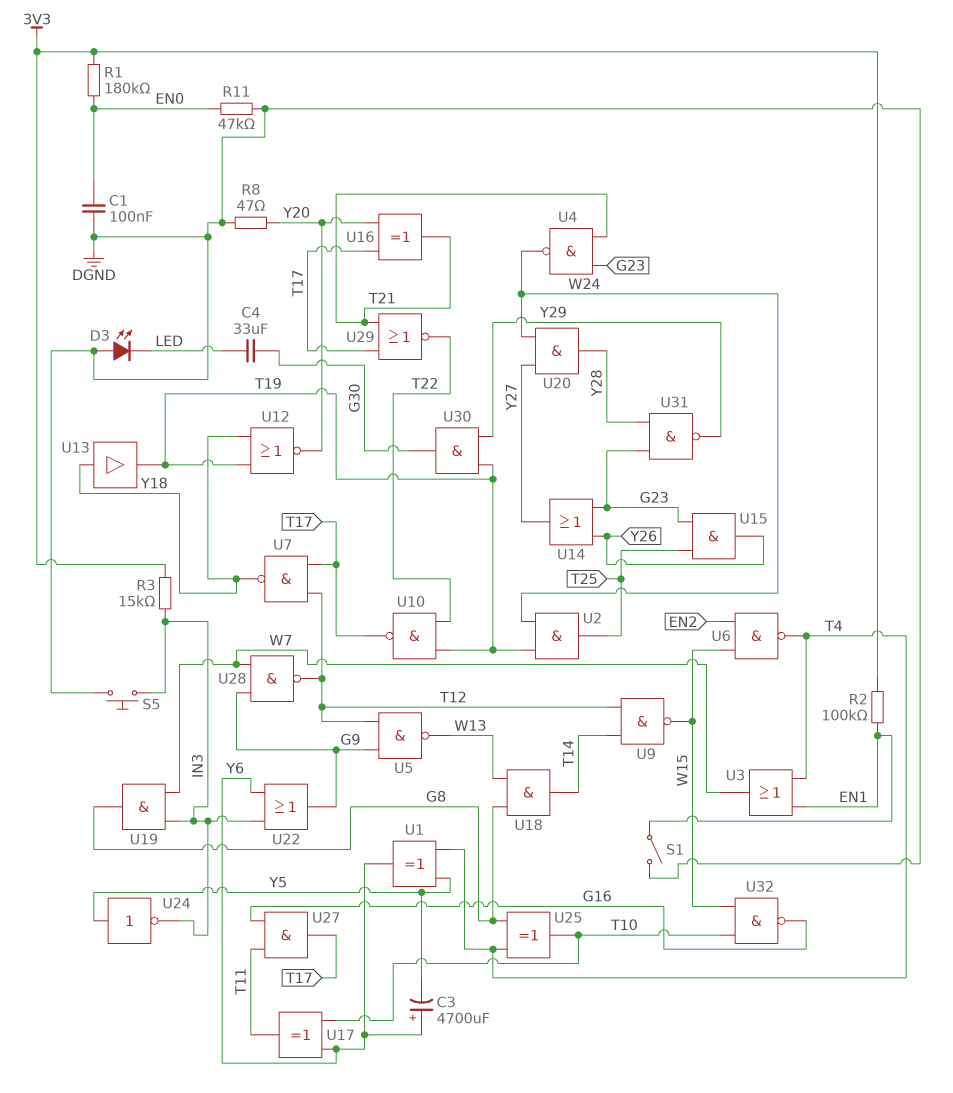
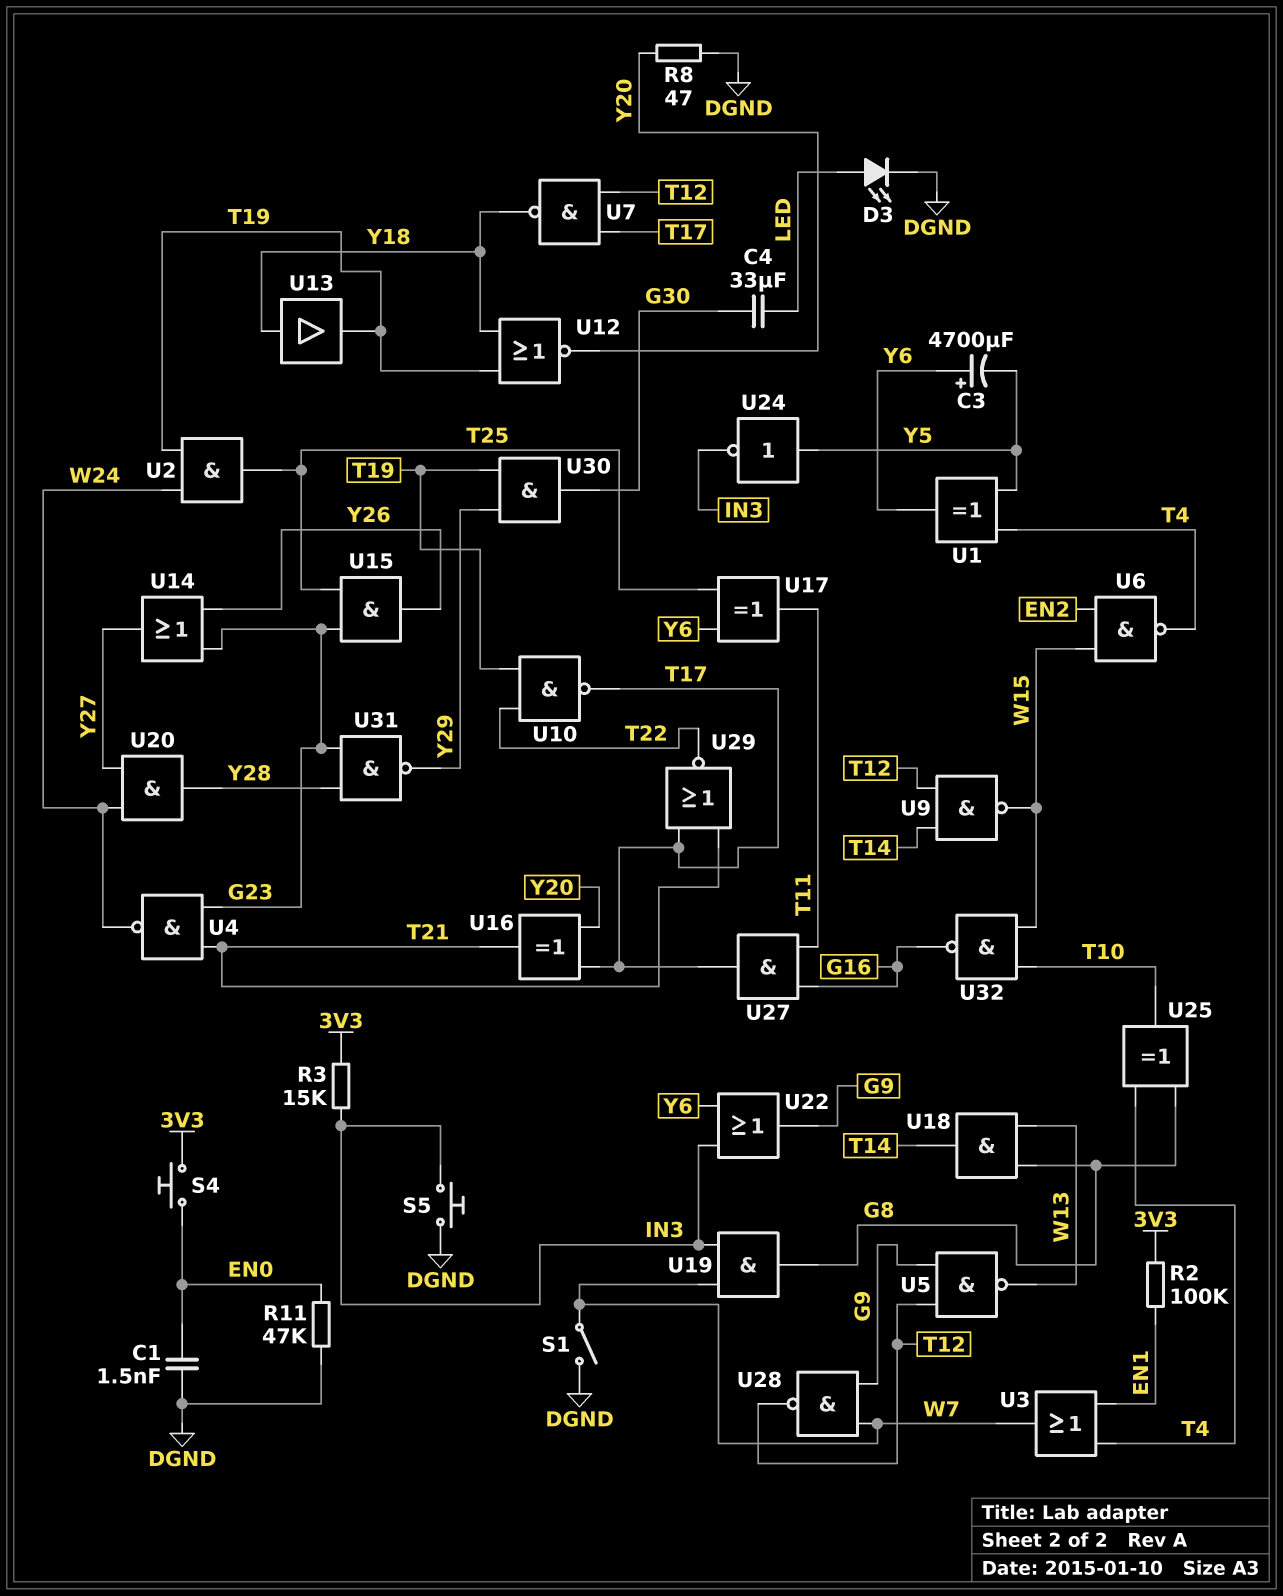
C1: 100nF (DGND, EN0) -> 1.5nF (DGND, EN0)
D3: LED (A DGND, K LED) -> LED (A LED, K DGND)
R1: 180k (3V3, EN0) -> none
S1: switch (DGND, EN1) -> switch (DGND, W7)
S4: none -> button (3V3, EN0)
U17: XOR (in T10, in Y6, out T11) -> XOR (in T25, in Y6, out T11)

